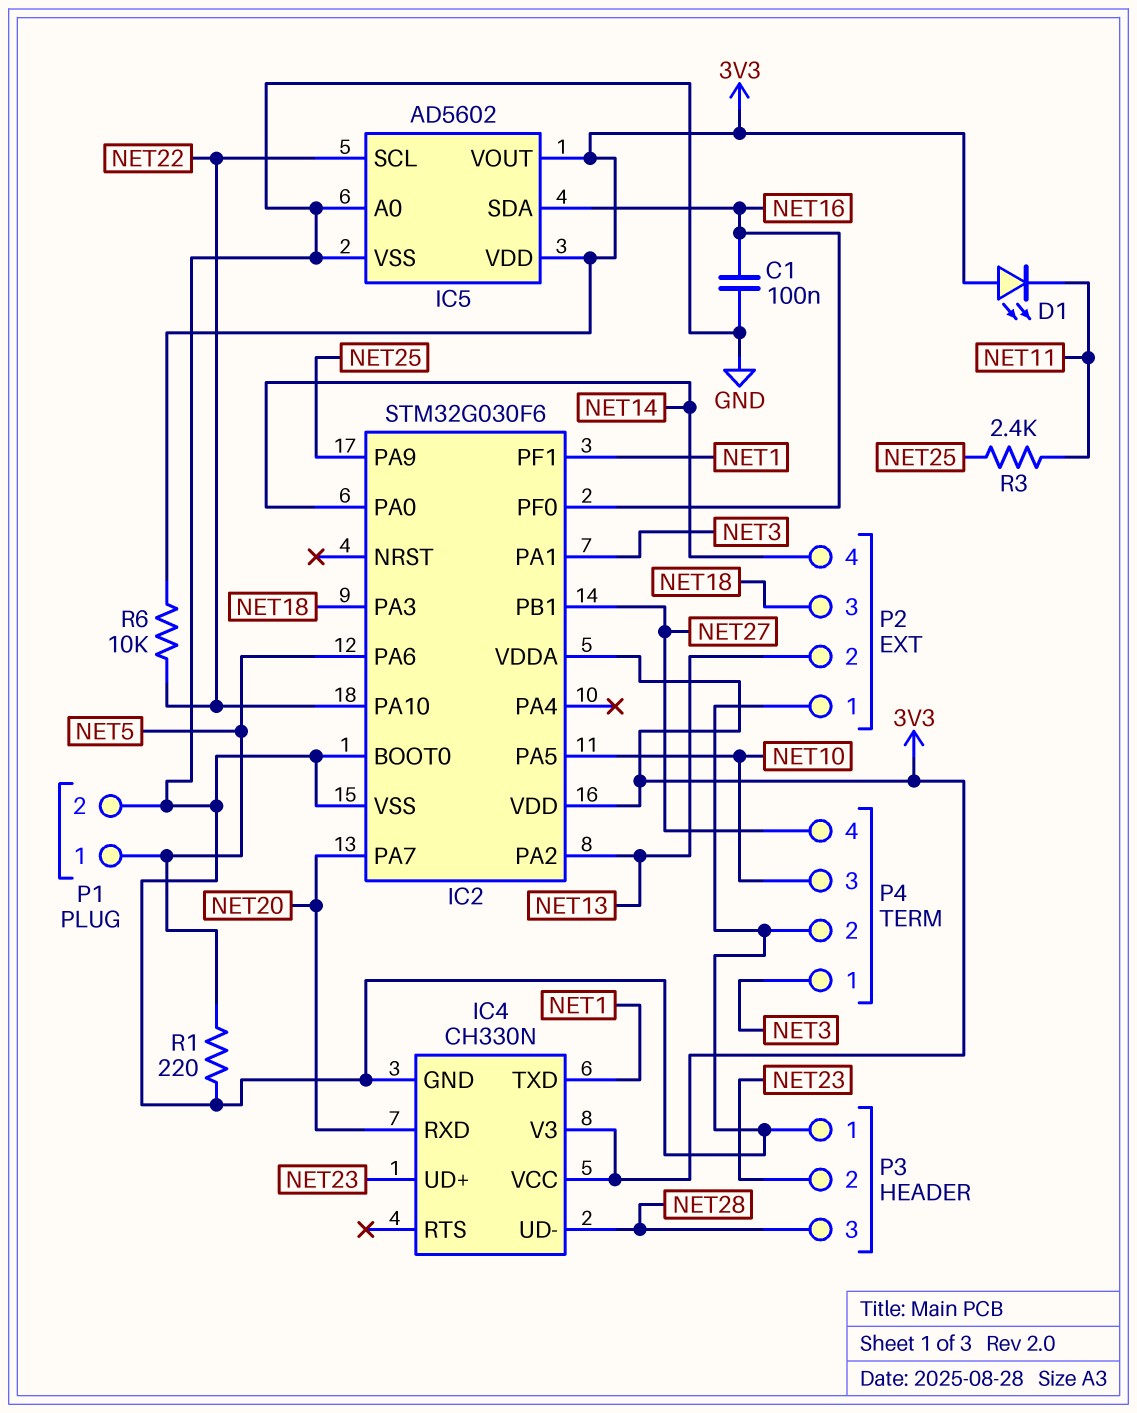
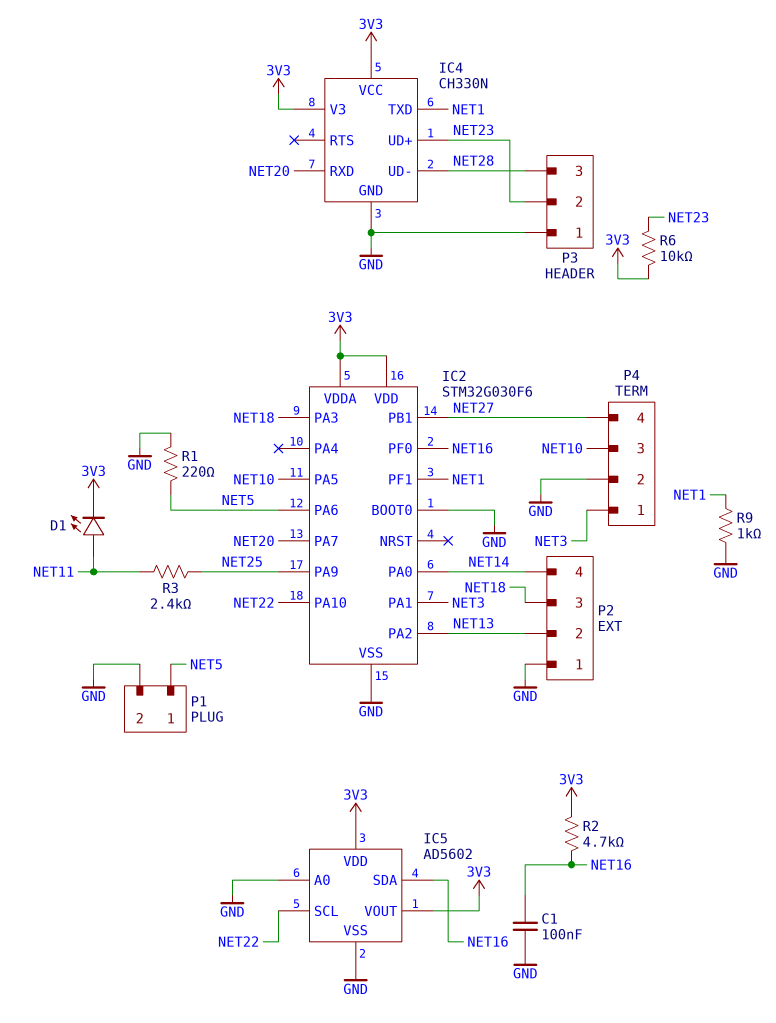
D1: LED (A 3V3, K NET11) -> LED (A NET11, K 3V3)
R2: none -> 4.7k (3V3, NET16)
R6: 10k (3V3, NET22) -> 10k (3V3, NET23)
R9: none -> 1k (GND, NET1)

